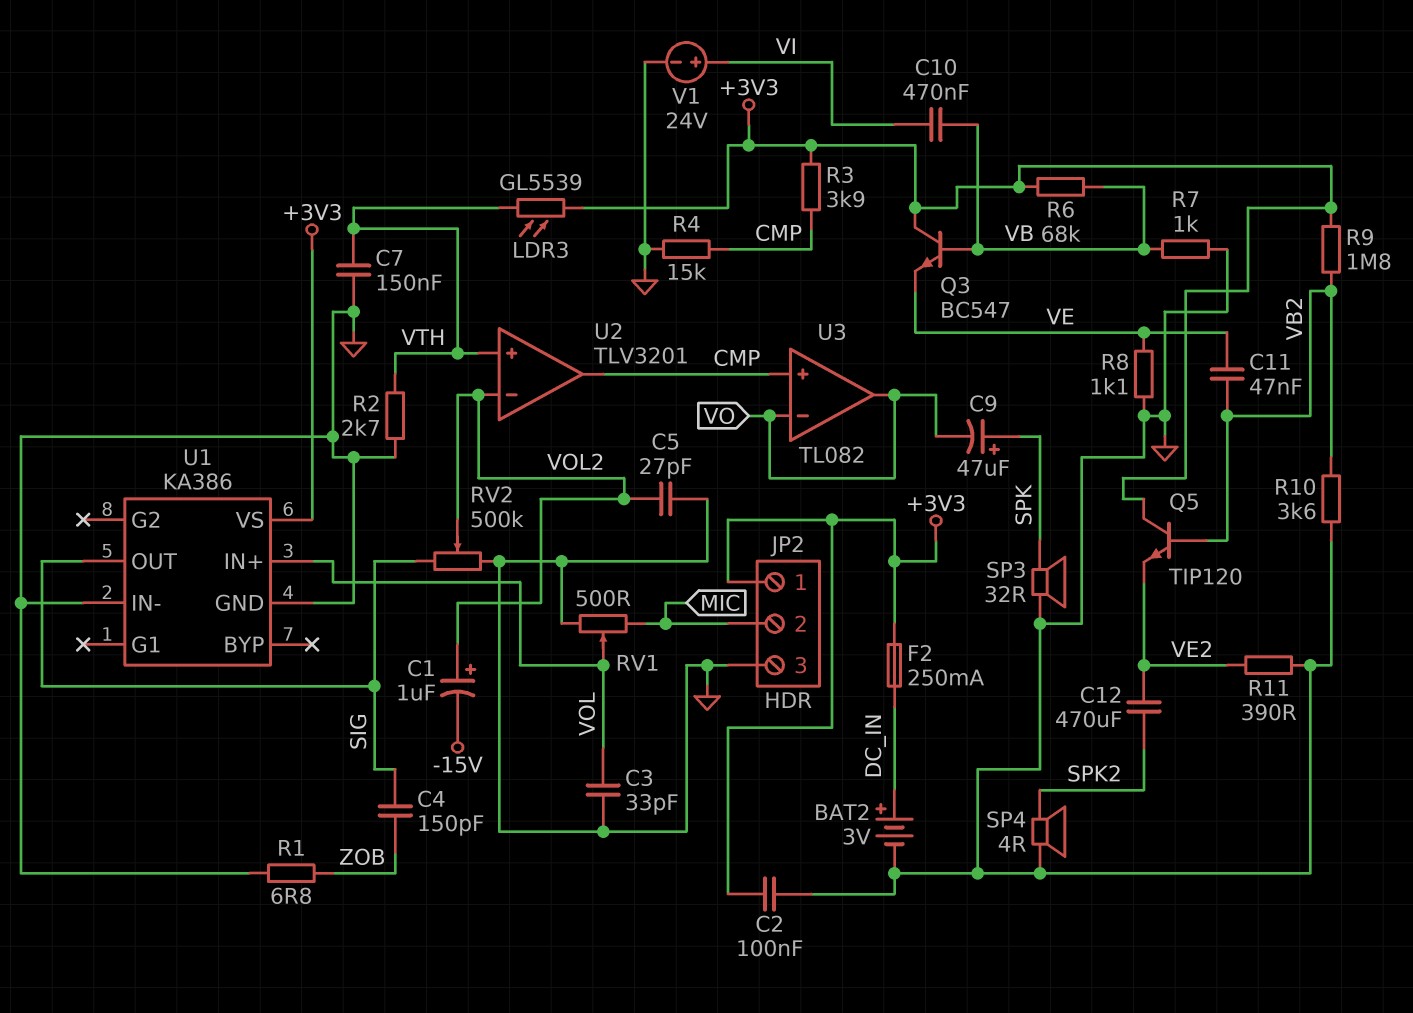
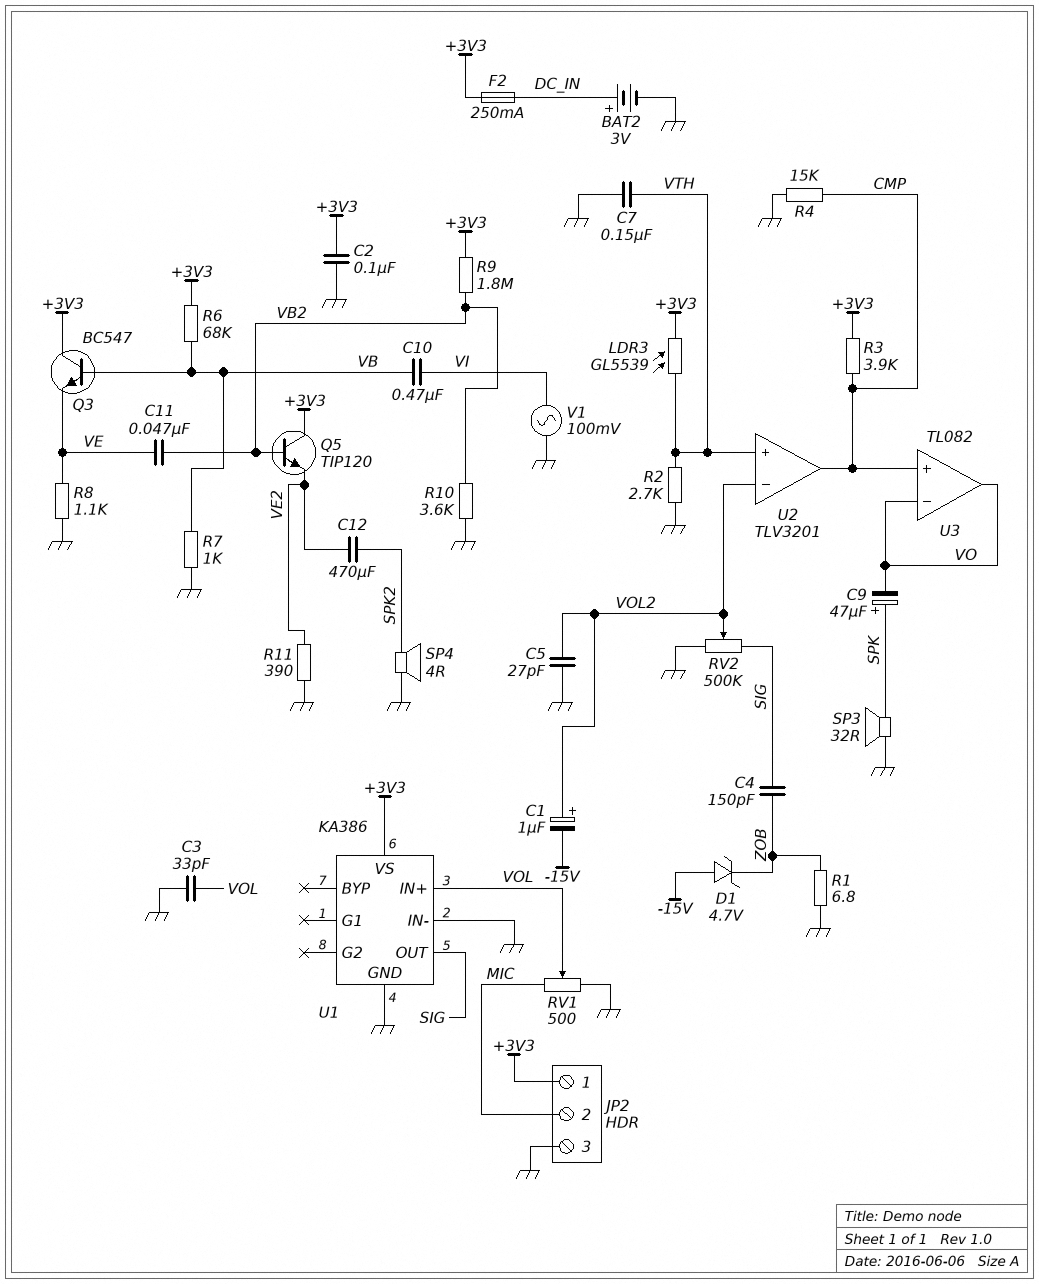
D1: none -> zener 4.7V (A -15V, K ZOB)
V1: 24V (plus VI, minus GND) -> AC 100mV (GND, VI)

